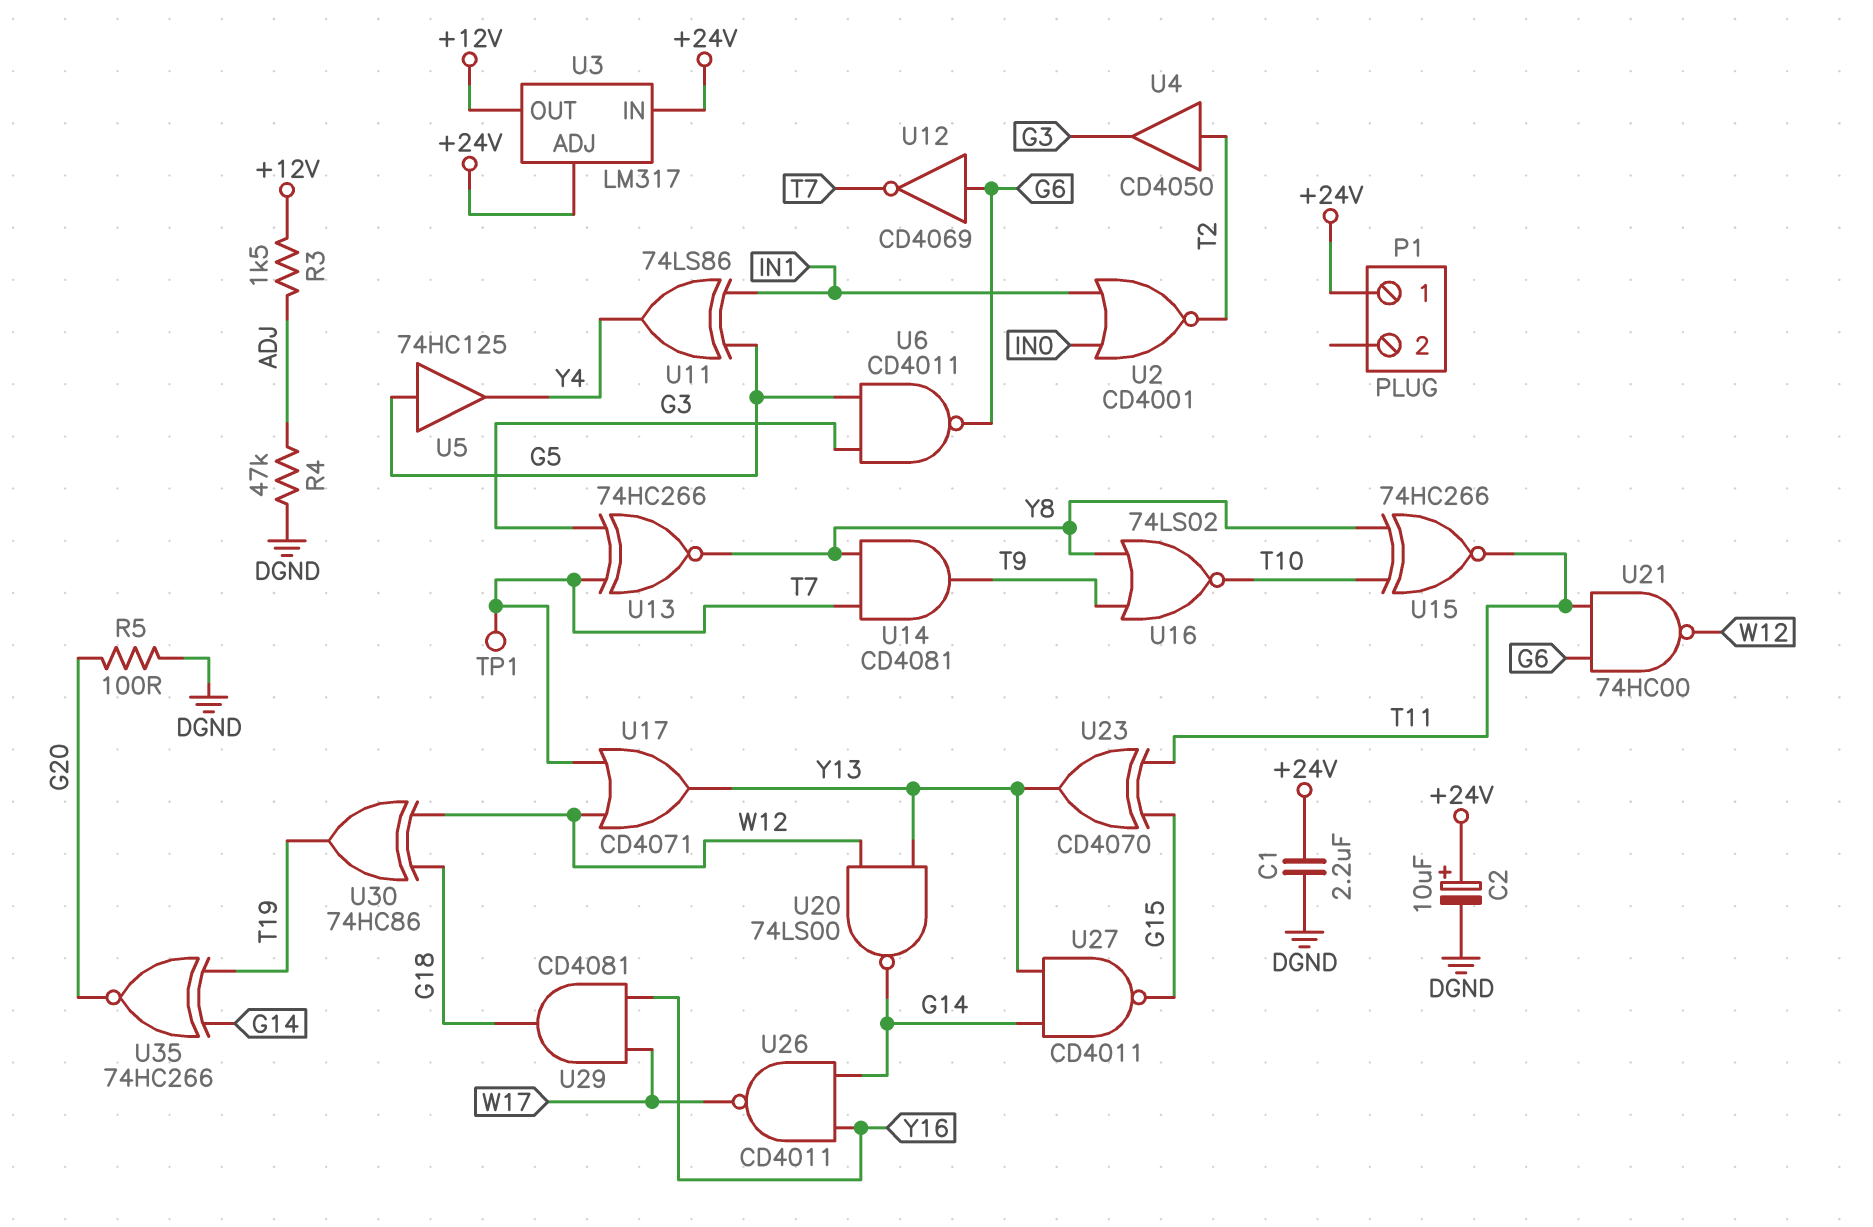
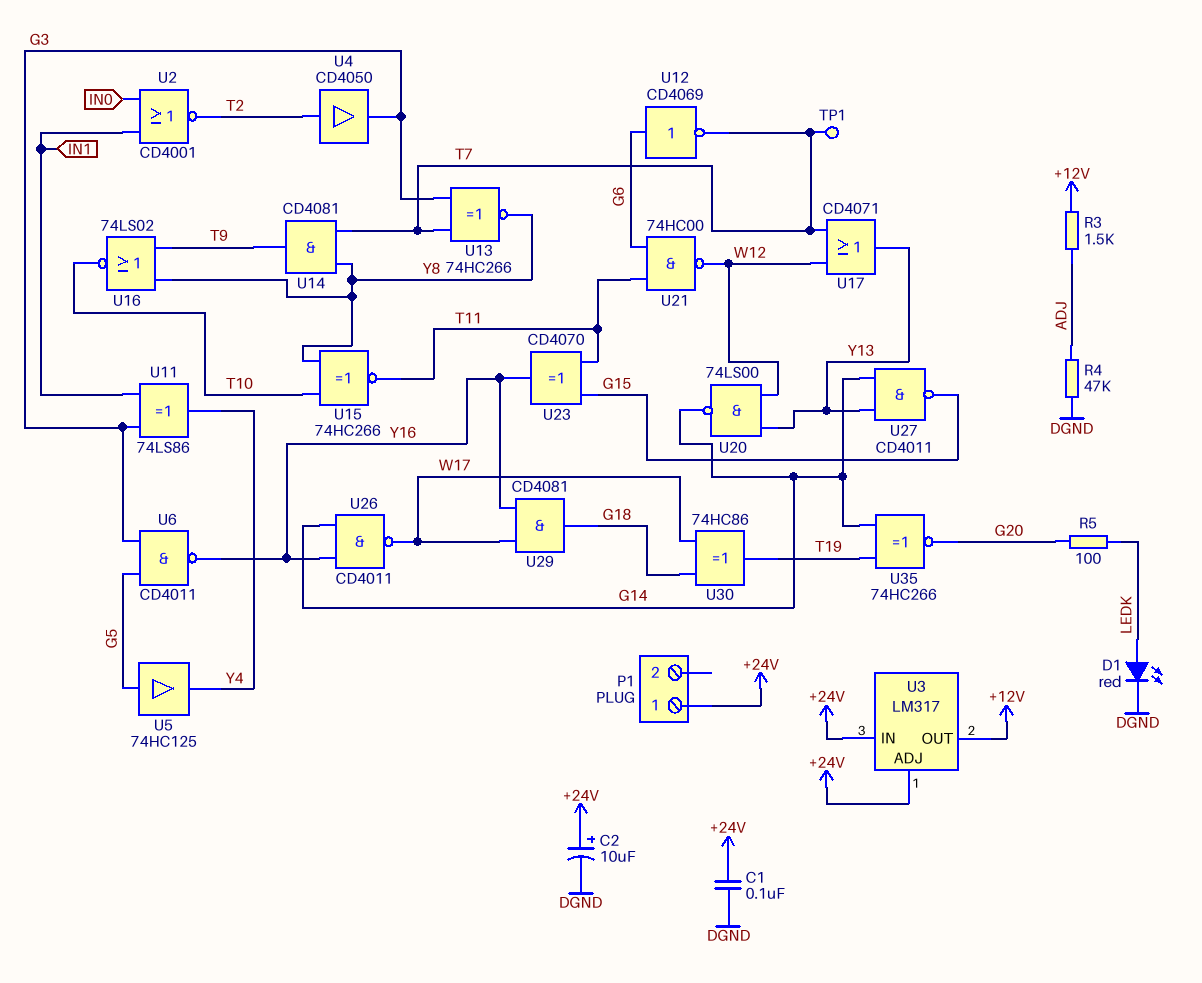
C1: 2.2uF (+24V, DGND) -> 100nF (+24V, DGND)
D1: none -> LED red (A LEDK, K DGND)
R5: 100 (DGND, G20) -> 100 (G20, LEDK)
U6: NAND CD4011 (in G3, in G5, out G6) -> NAND CD4011 (in G3, in G5, out Y16)
U11: XOR 74LS86 (in G5, in IN1, out Y4) -> XOR 74LS86 (in G3, in IN1, out Y4)
U23: XOR CD4070 (in G15, in T11, out Y13) -> XOR CD4070 (in G15, in T11, out Y16)
U30: XOR 74HC86 (in G18, in W12, out T19) -> XOR 74HC86 (in G18, in W17, out T19)

